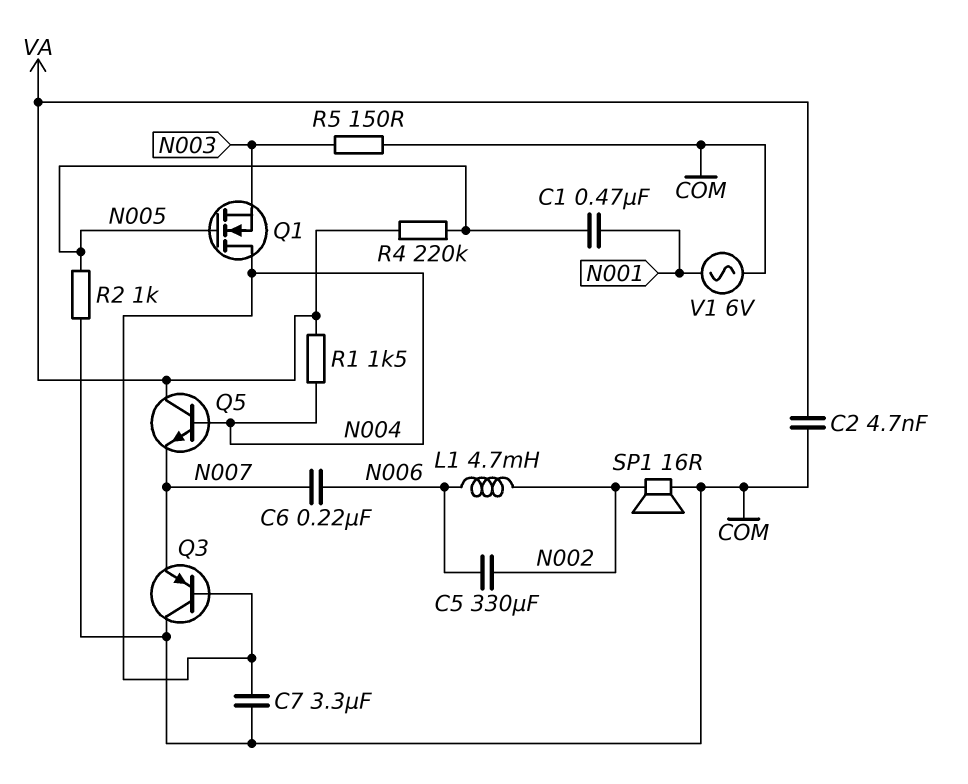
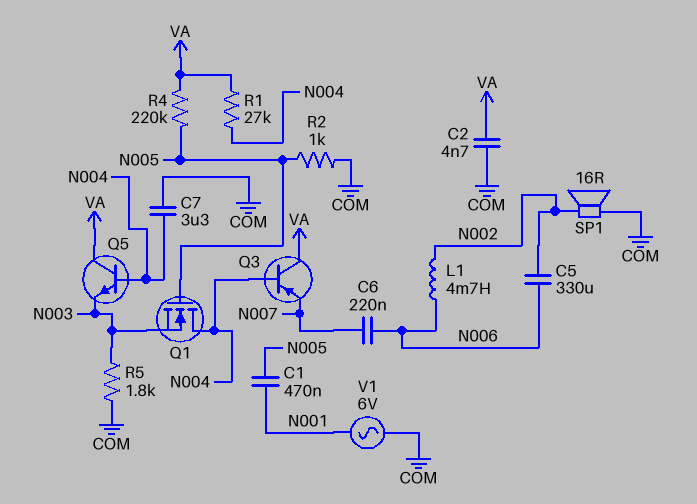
Q3: PNP (B N004, C COM, E N007) -> PNP (B N004, C VA, E N007)
Q5: NPN (B N004, C VA, E N007) -> NPN (B N004, C VA, E N003)
R1: 1.5k (N004, VA) -> 27k (N004, VA)
R5: 150 (COM, N003) -> 1.8k (COM, N003)

